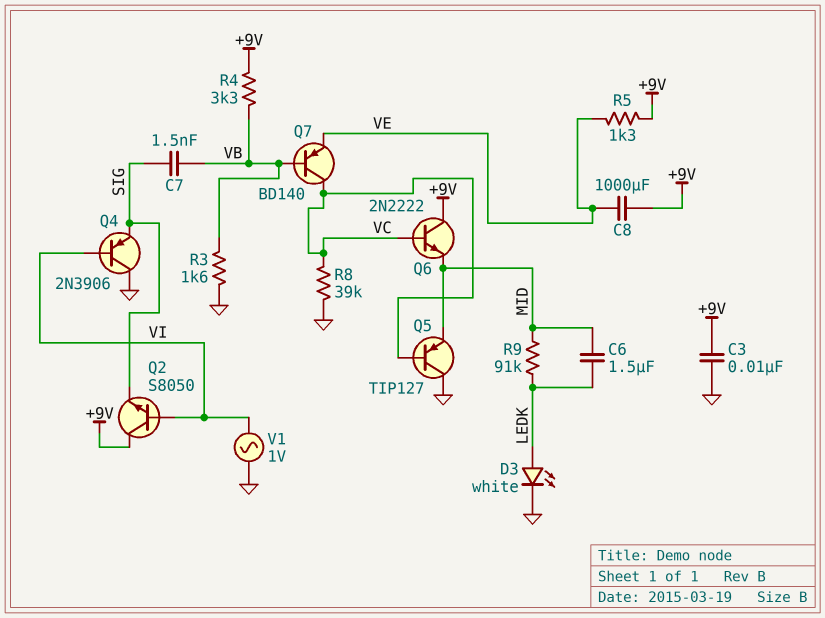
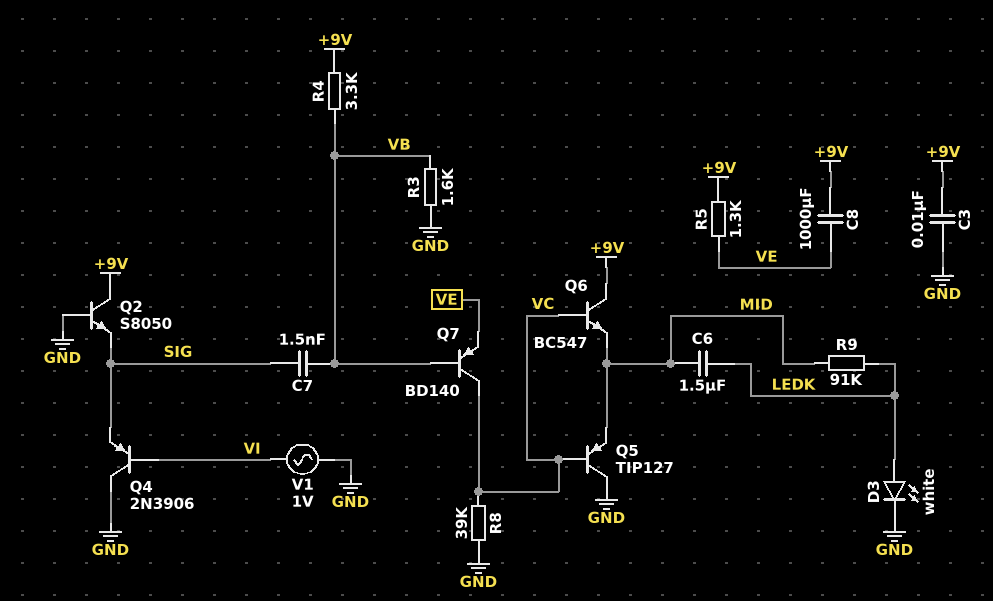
Q2: NPN S8050 (B VI, C +9V, E SIG) -> NPN S8050 (B GND, C +9V, E SIG)
Q6: NPN 2N2222 (B VC, C +9V, E MID) -> NPN BC547 (B VC, C +9V, E MID)

